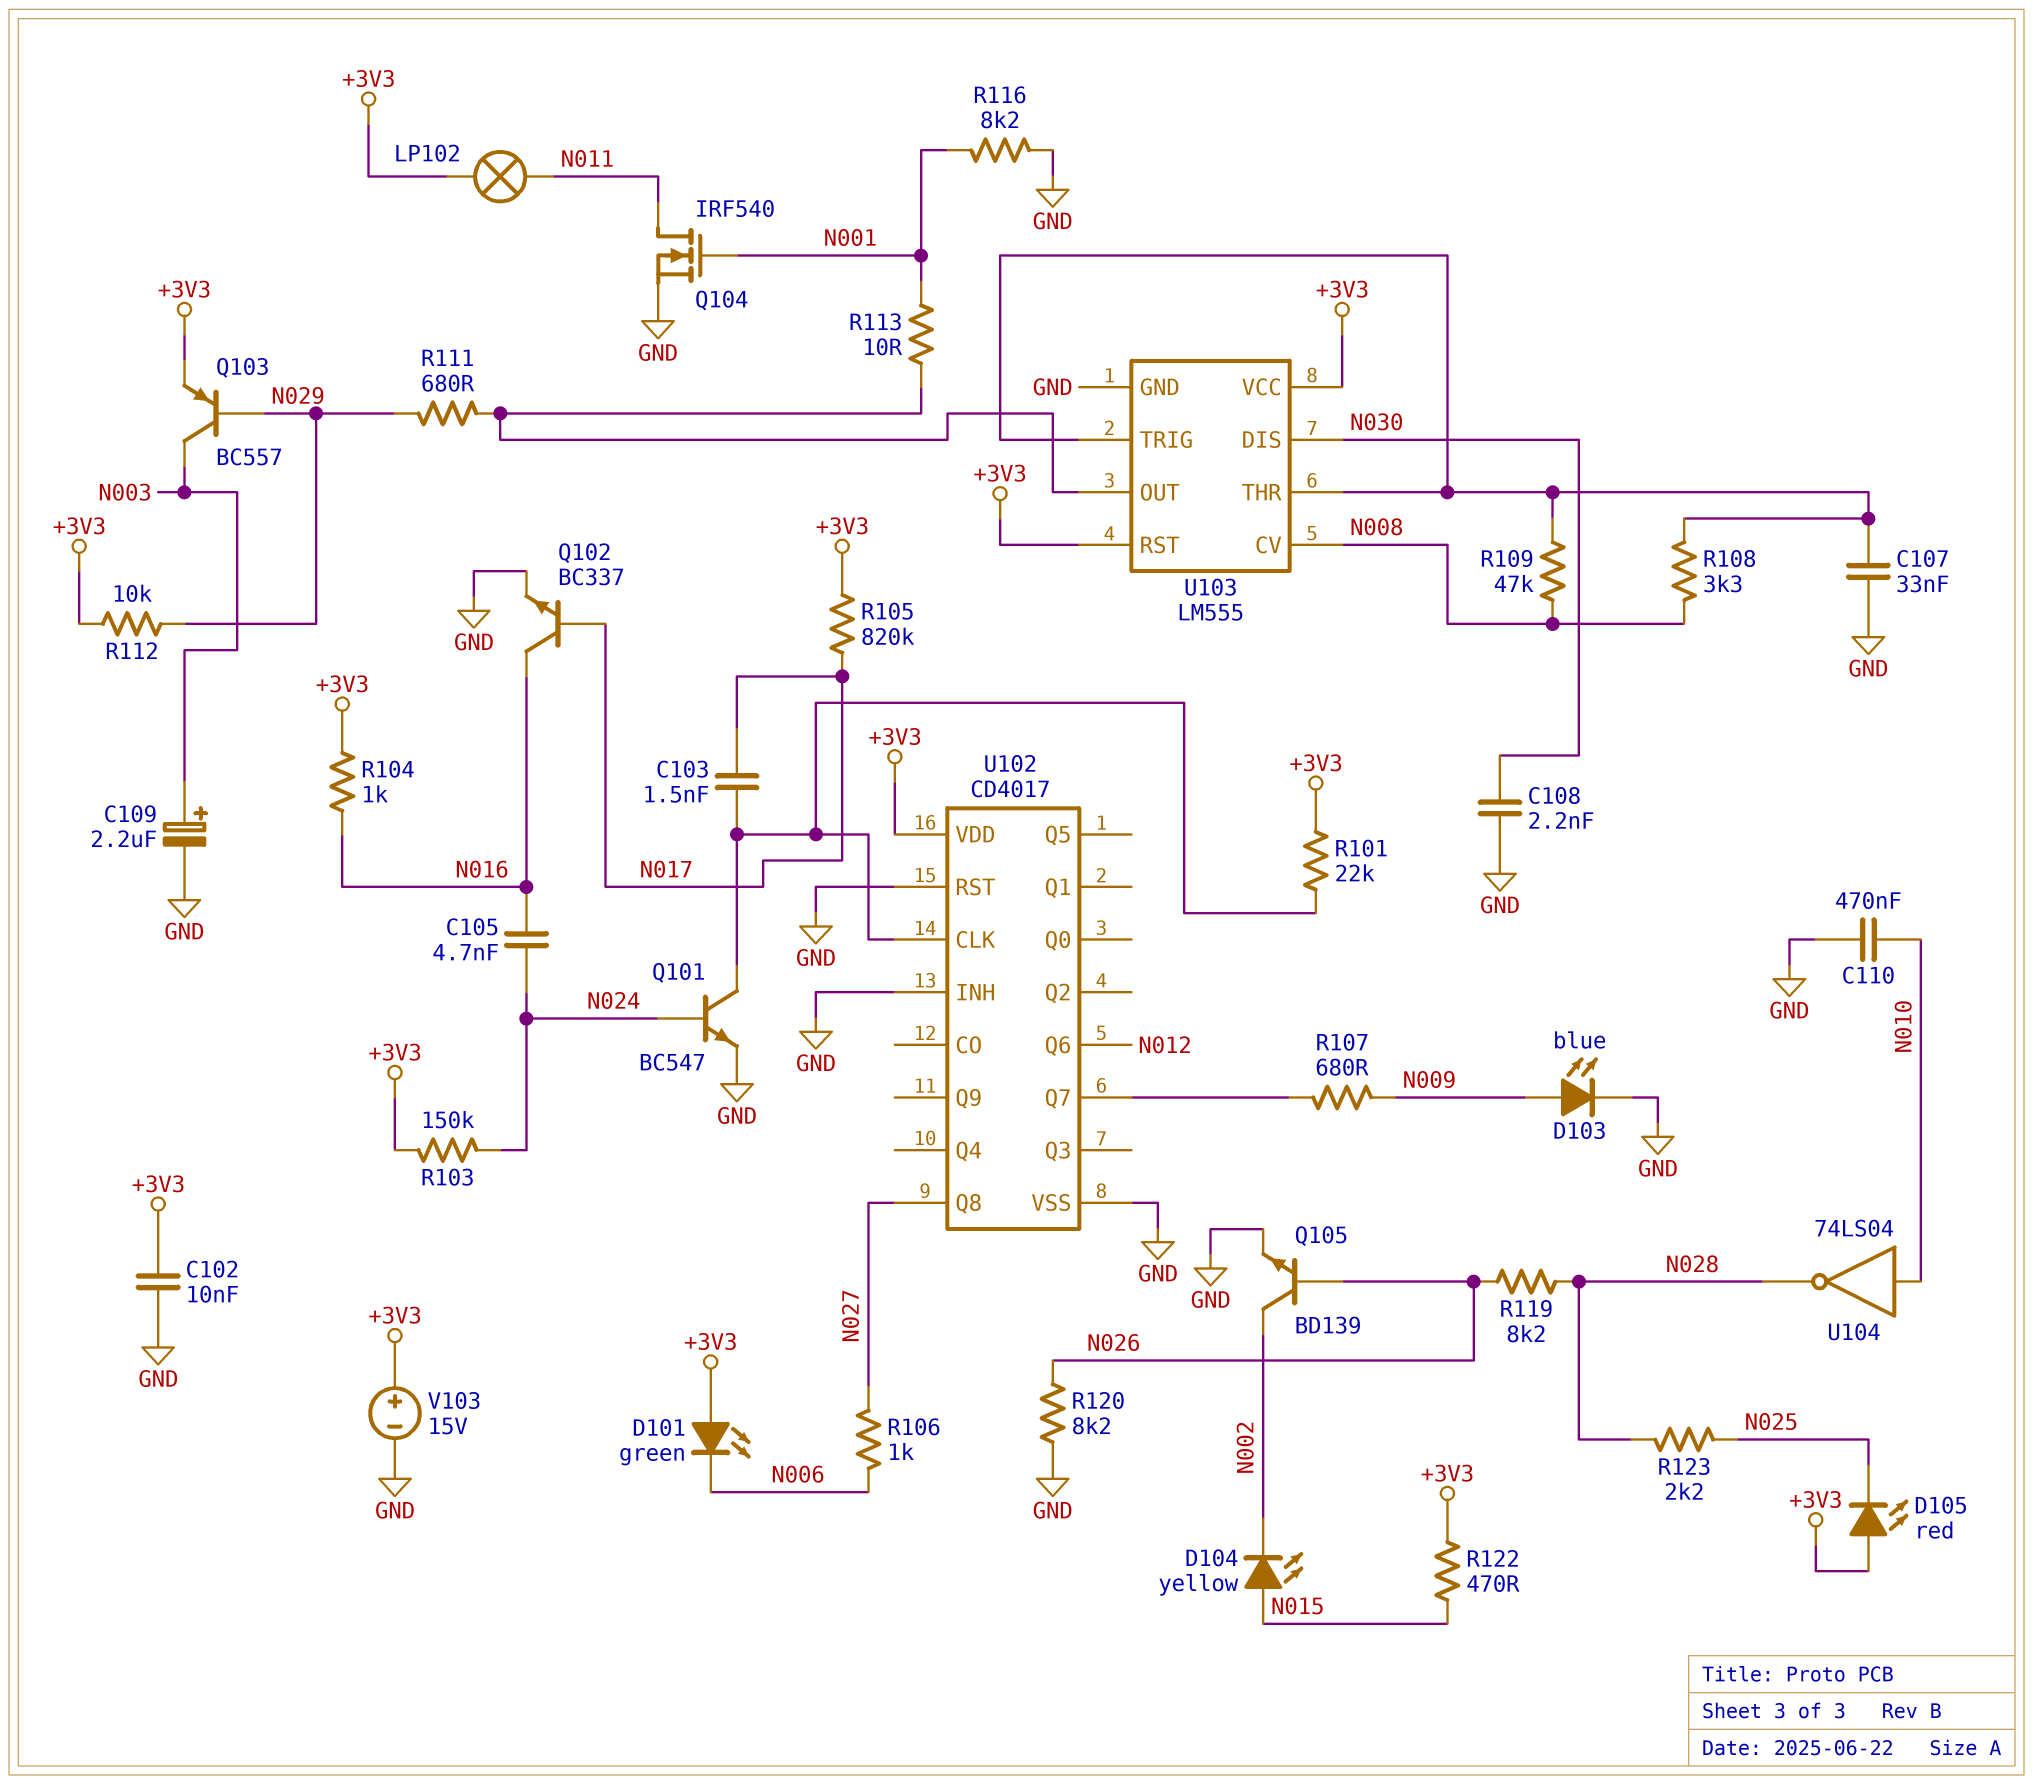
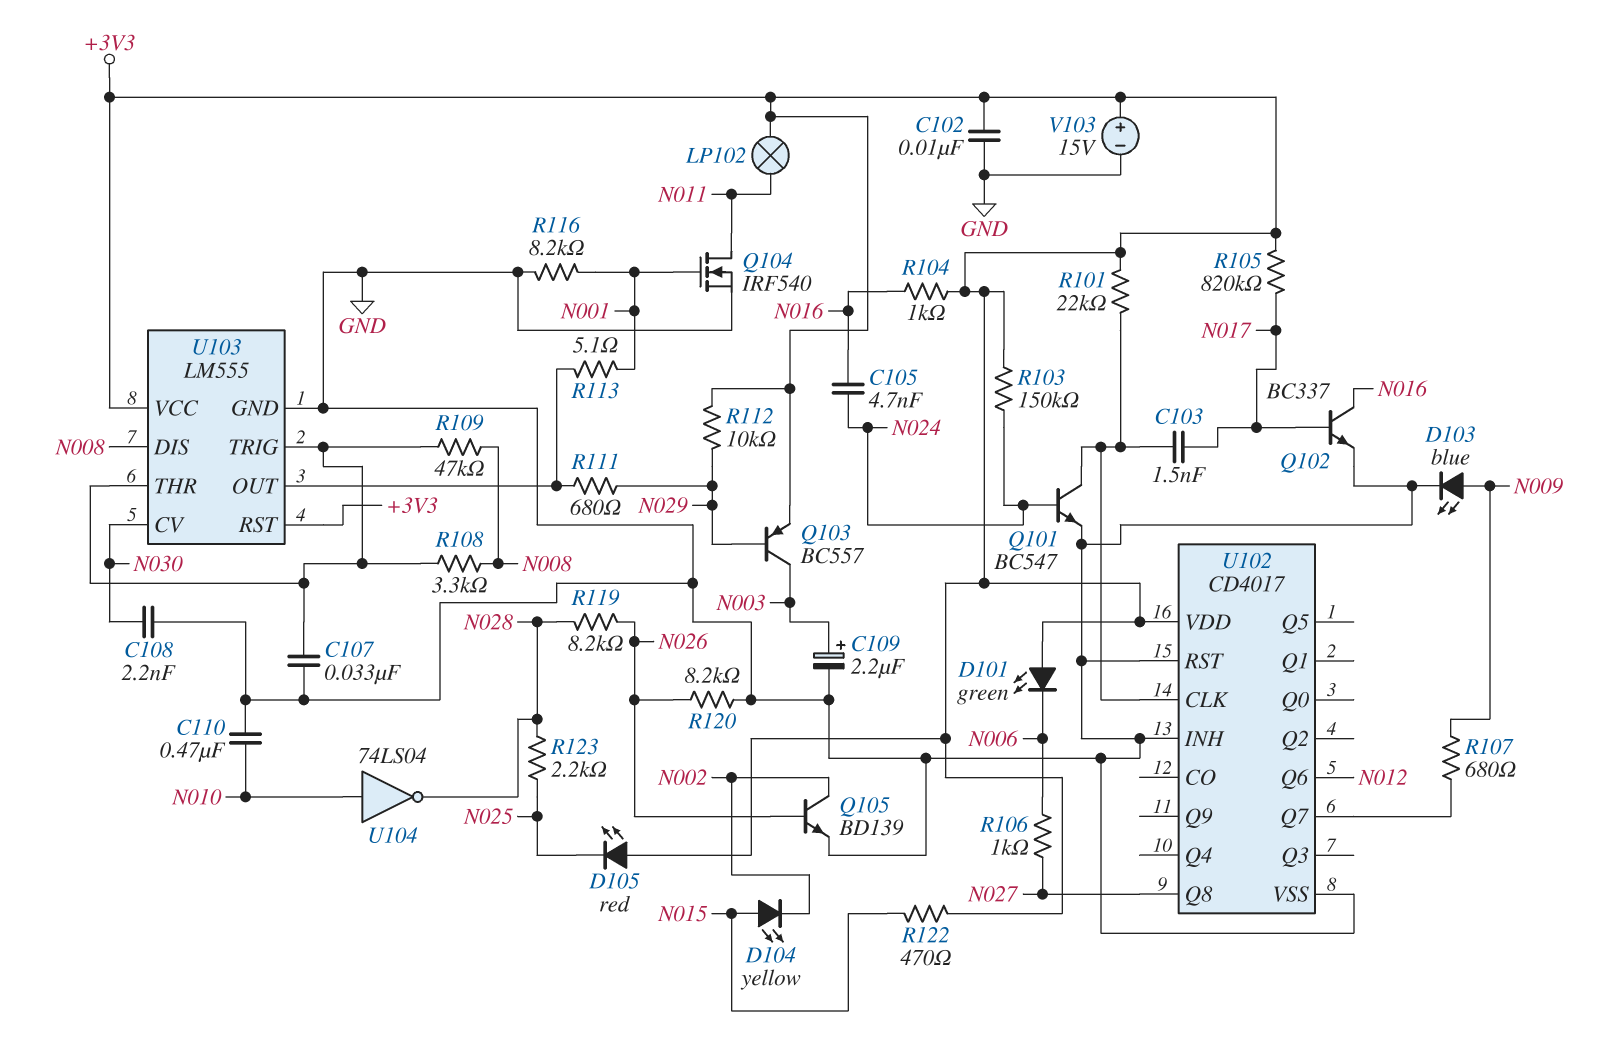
R113: 10 (N001, U103/OUT) -> 5.1 (N001, U103/OUT)
U103 pin CV: N008 -> N030
U103 pin DIS: N030 -> N008

